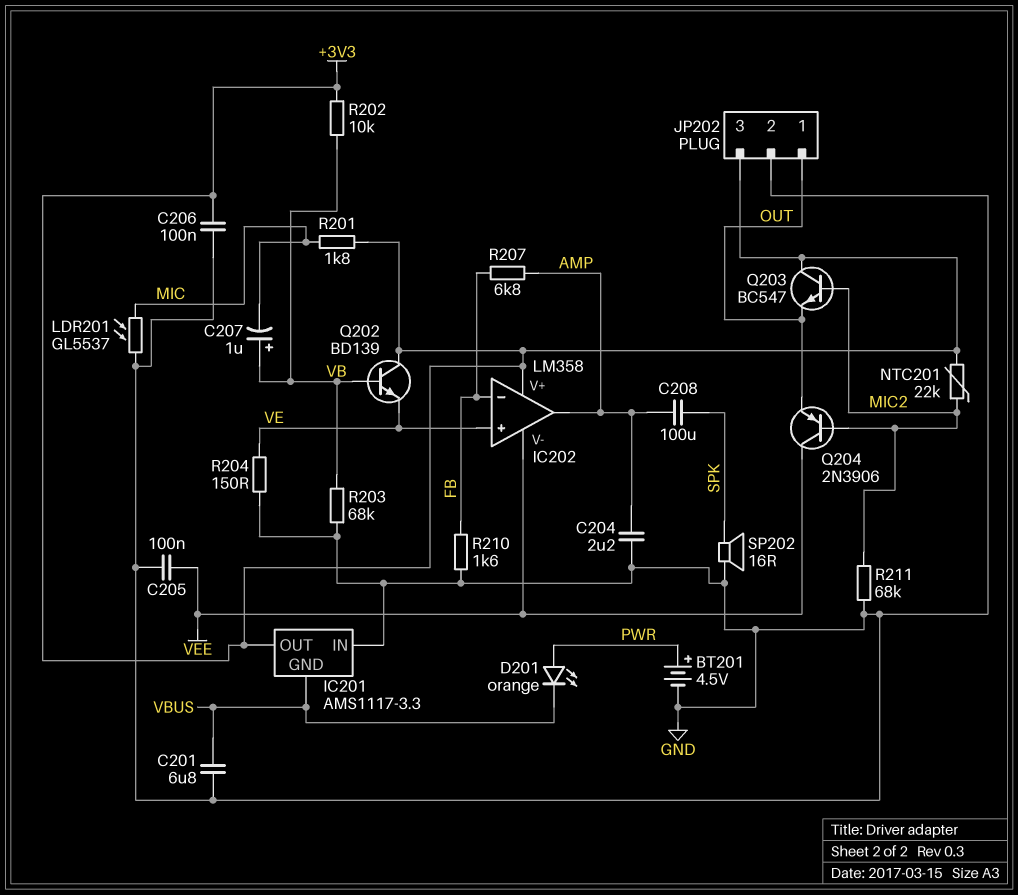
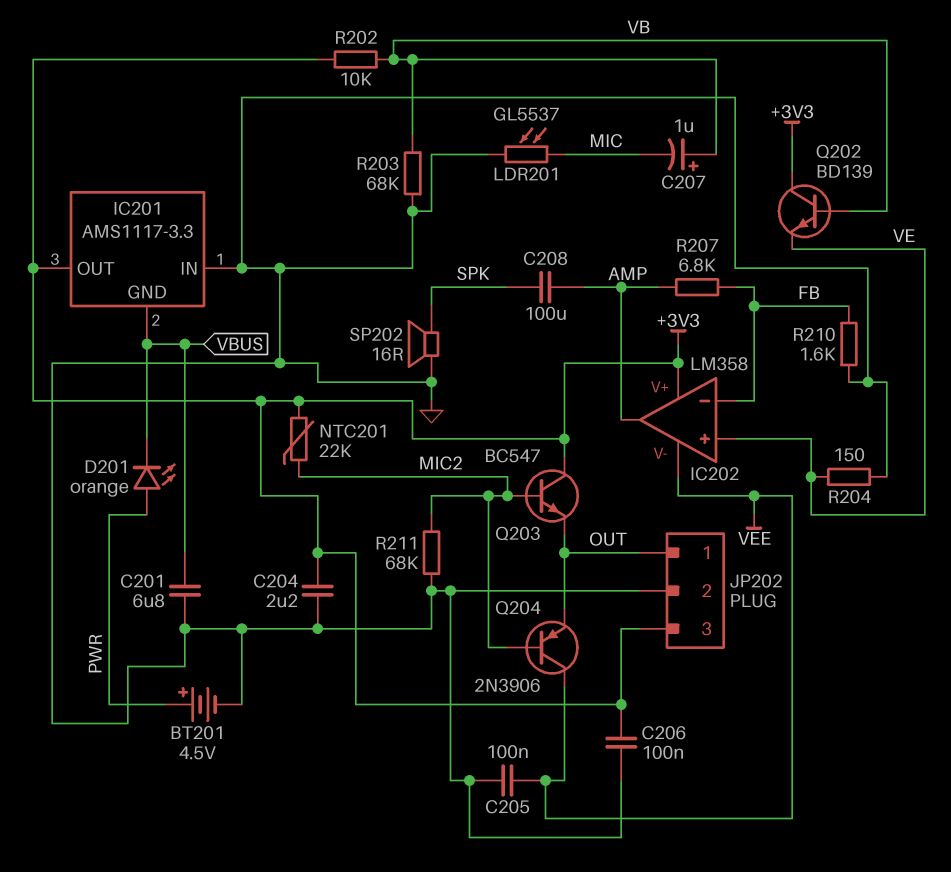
C204: 2.2uF (AMP, GND) -> 2.2uF (+3V3, GND)
R201: 1.8k (+3V3, MIC) -> none

